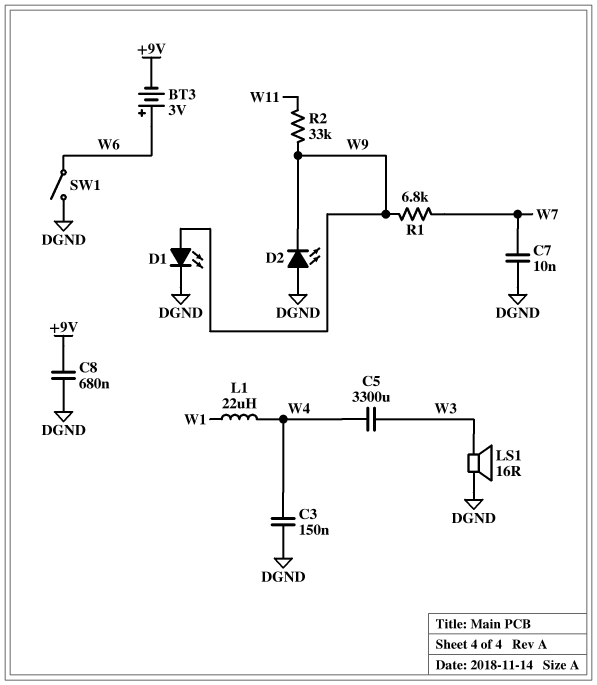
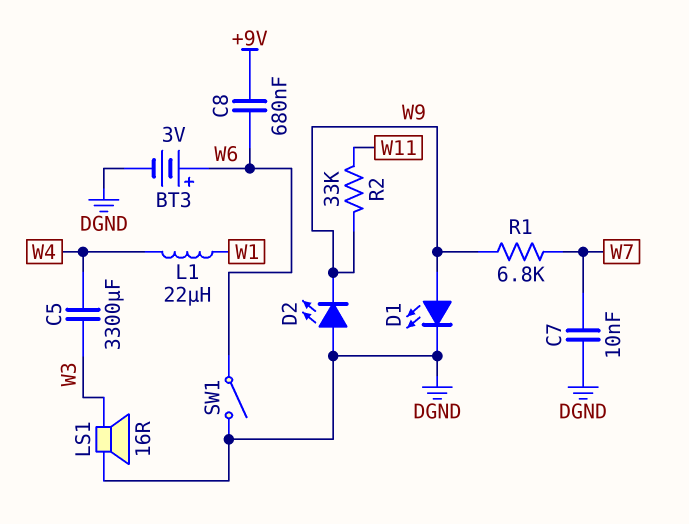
BT3: 3V (plus W6, minus +9V) -> 3V (plus W6, minus DGND)
C3: 150nF (DGND, W4) -> none
C8: 680nF (+9V, DGND) -> 680nF (+9V, W6)

